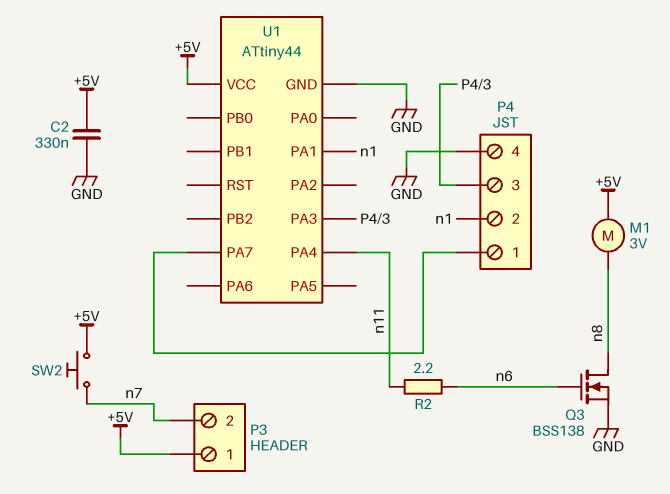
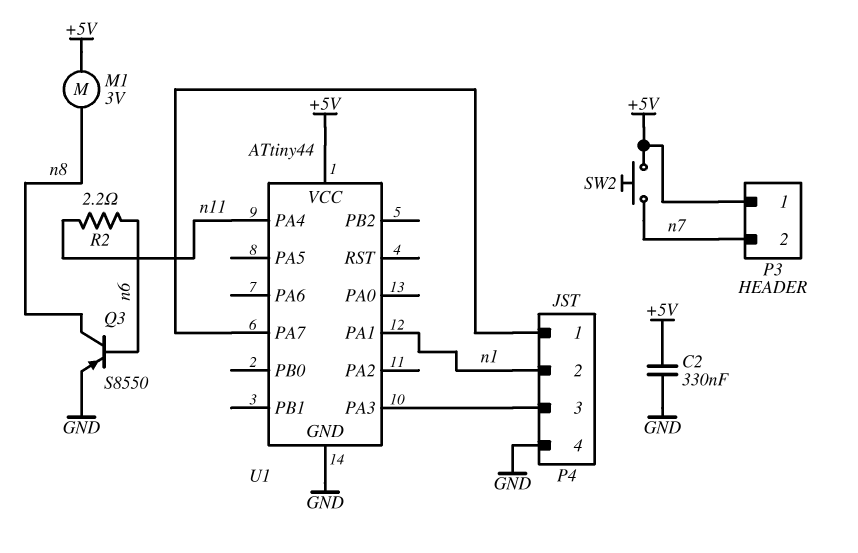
Q3: NMOS BSS138 (G n6, D n8, S GND) -> PNP S8550 (B n6, C n8, E GND)

